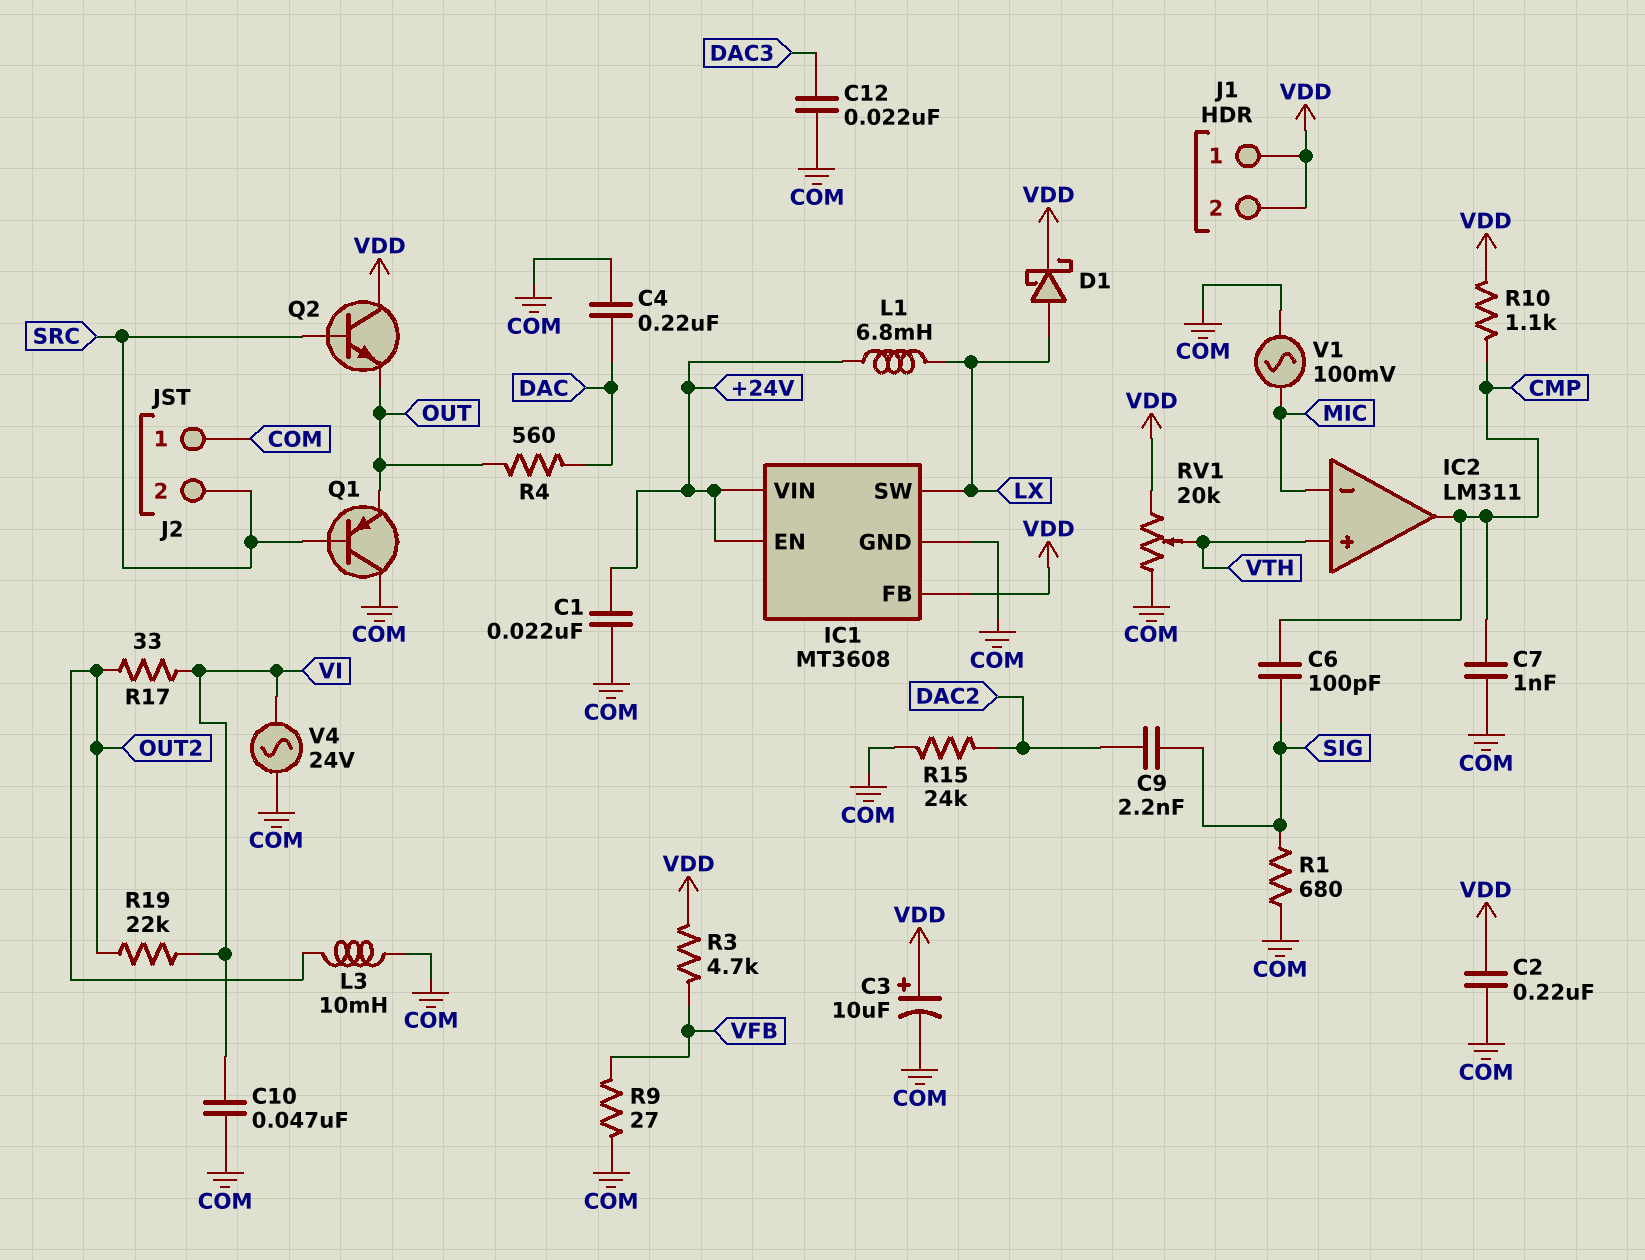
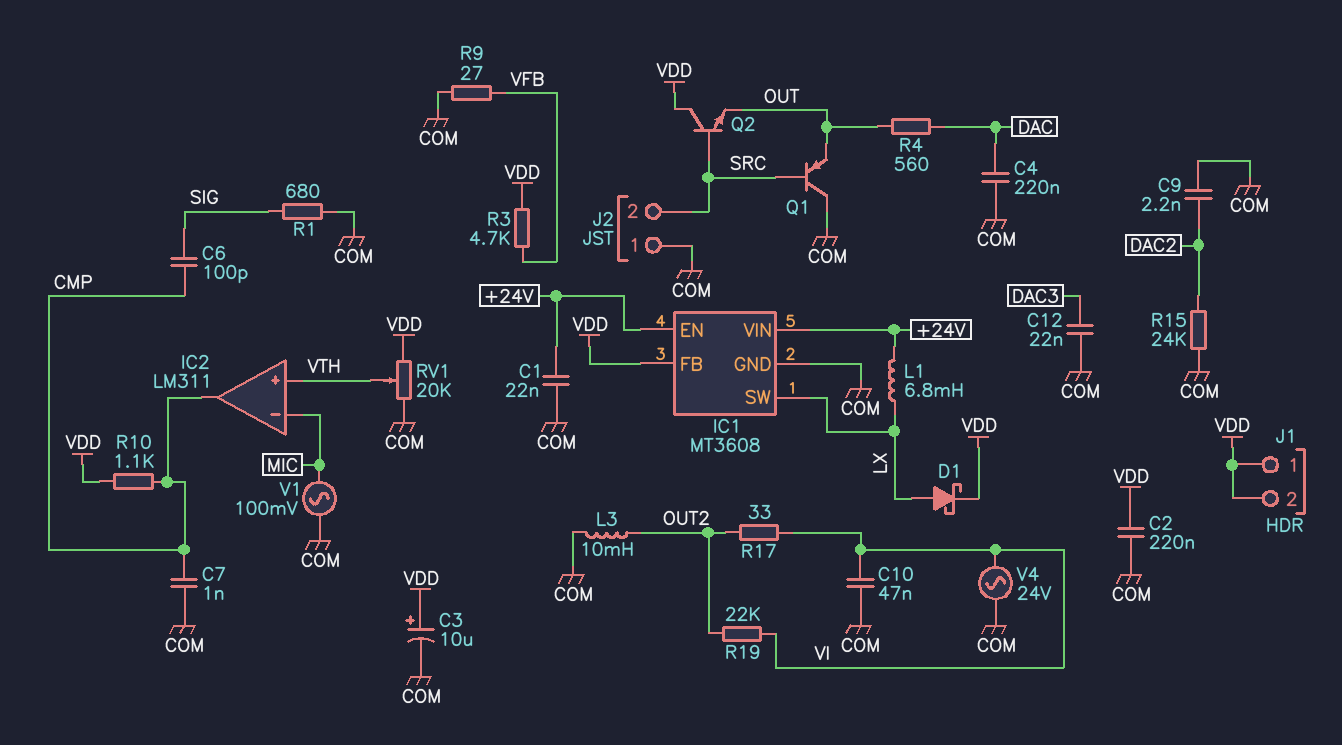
C9: 2.2nF (DAC2, SIG) -> 2.2nF (COM, DAC2)

